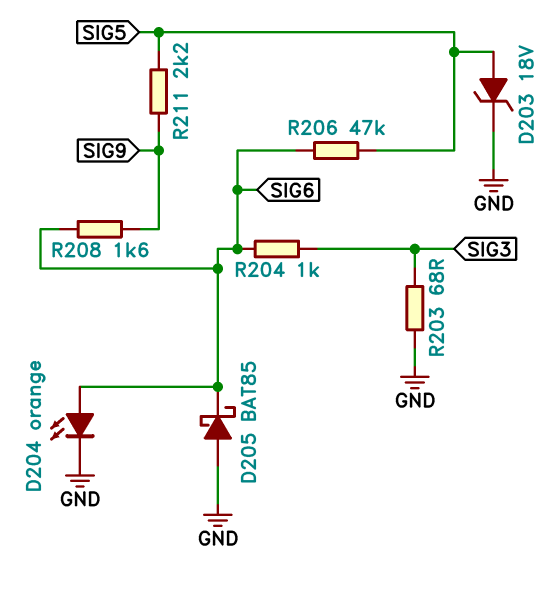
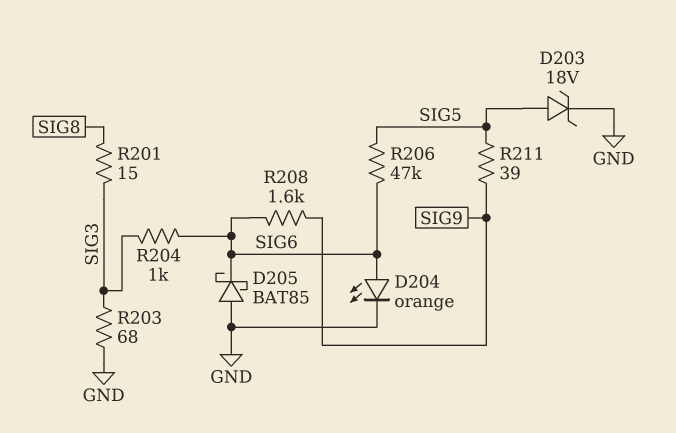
R201: none -> 15 (SIG3, SIG8)
R211: 2.2k (SIG5, SIG9) -> 39 (SIG5, SIG9)

